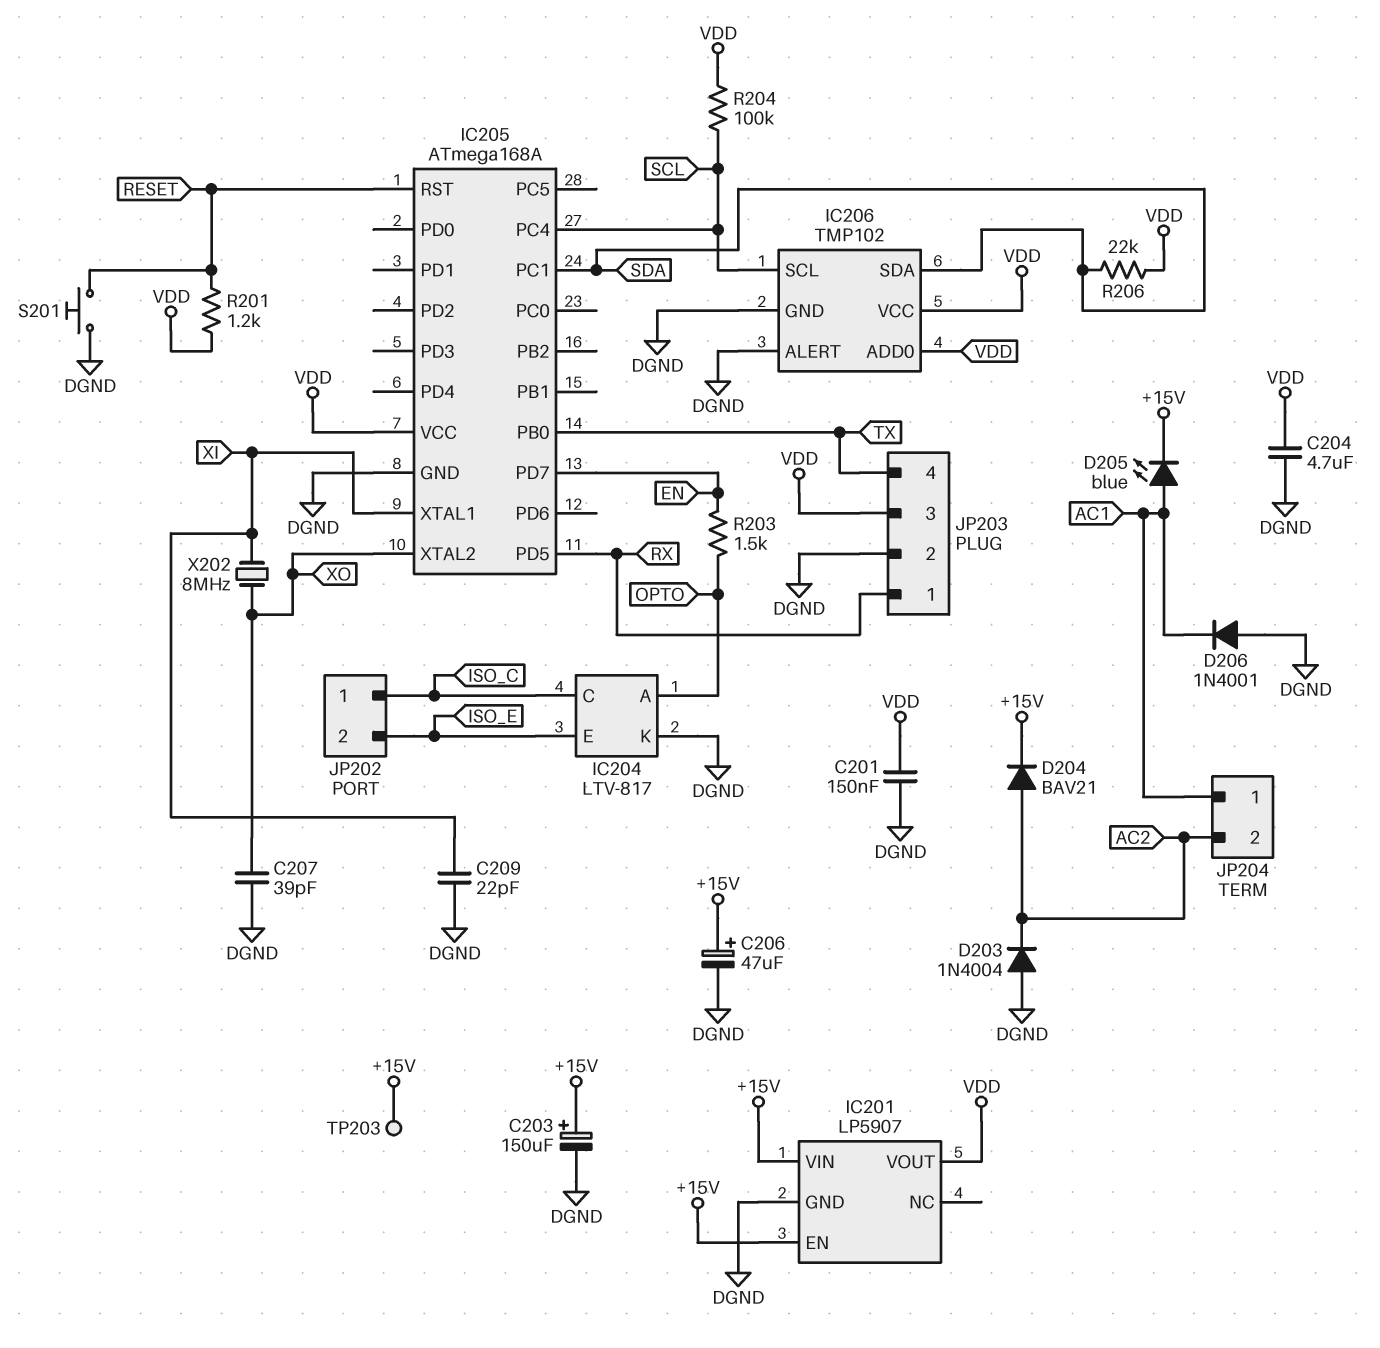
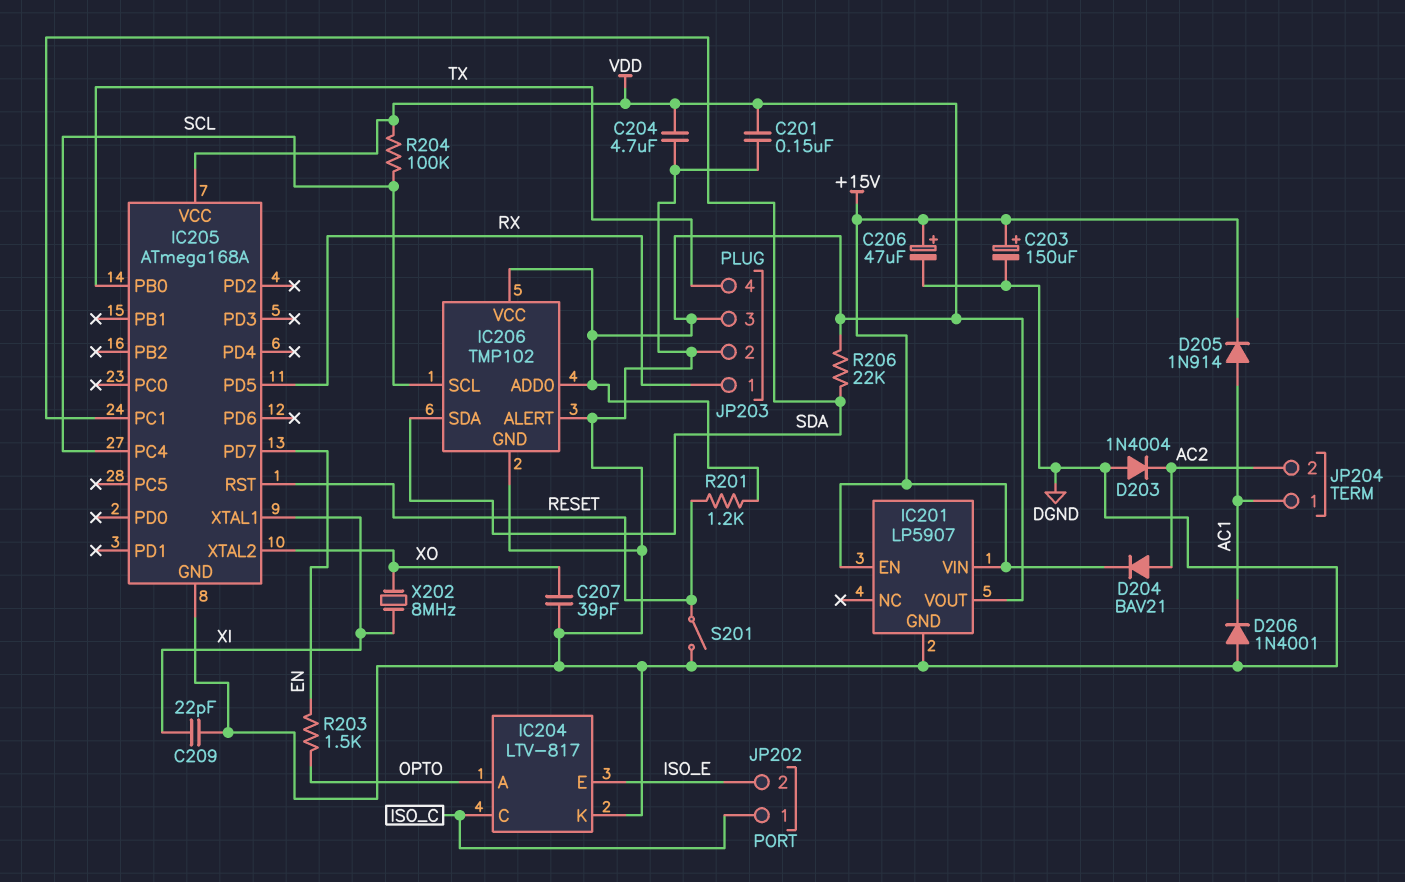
D205: LED blue (A AC1, K +15V) -> diode 1N914 (A AC1, K +15V)
S201: button (DGND, RESET) -> switch (DGND, RESET)
TP203: test point (+15V) -> none

